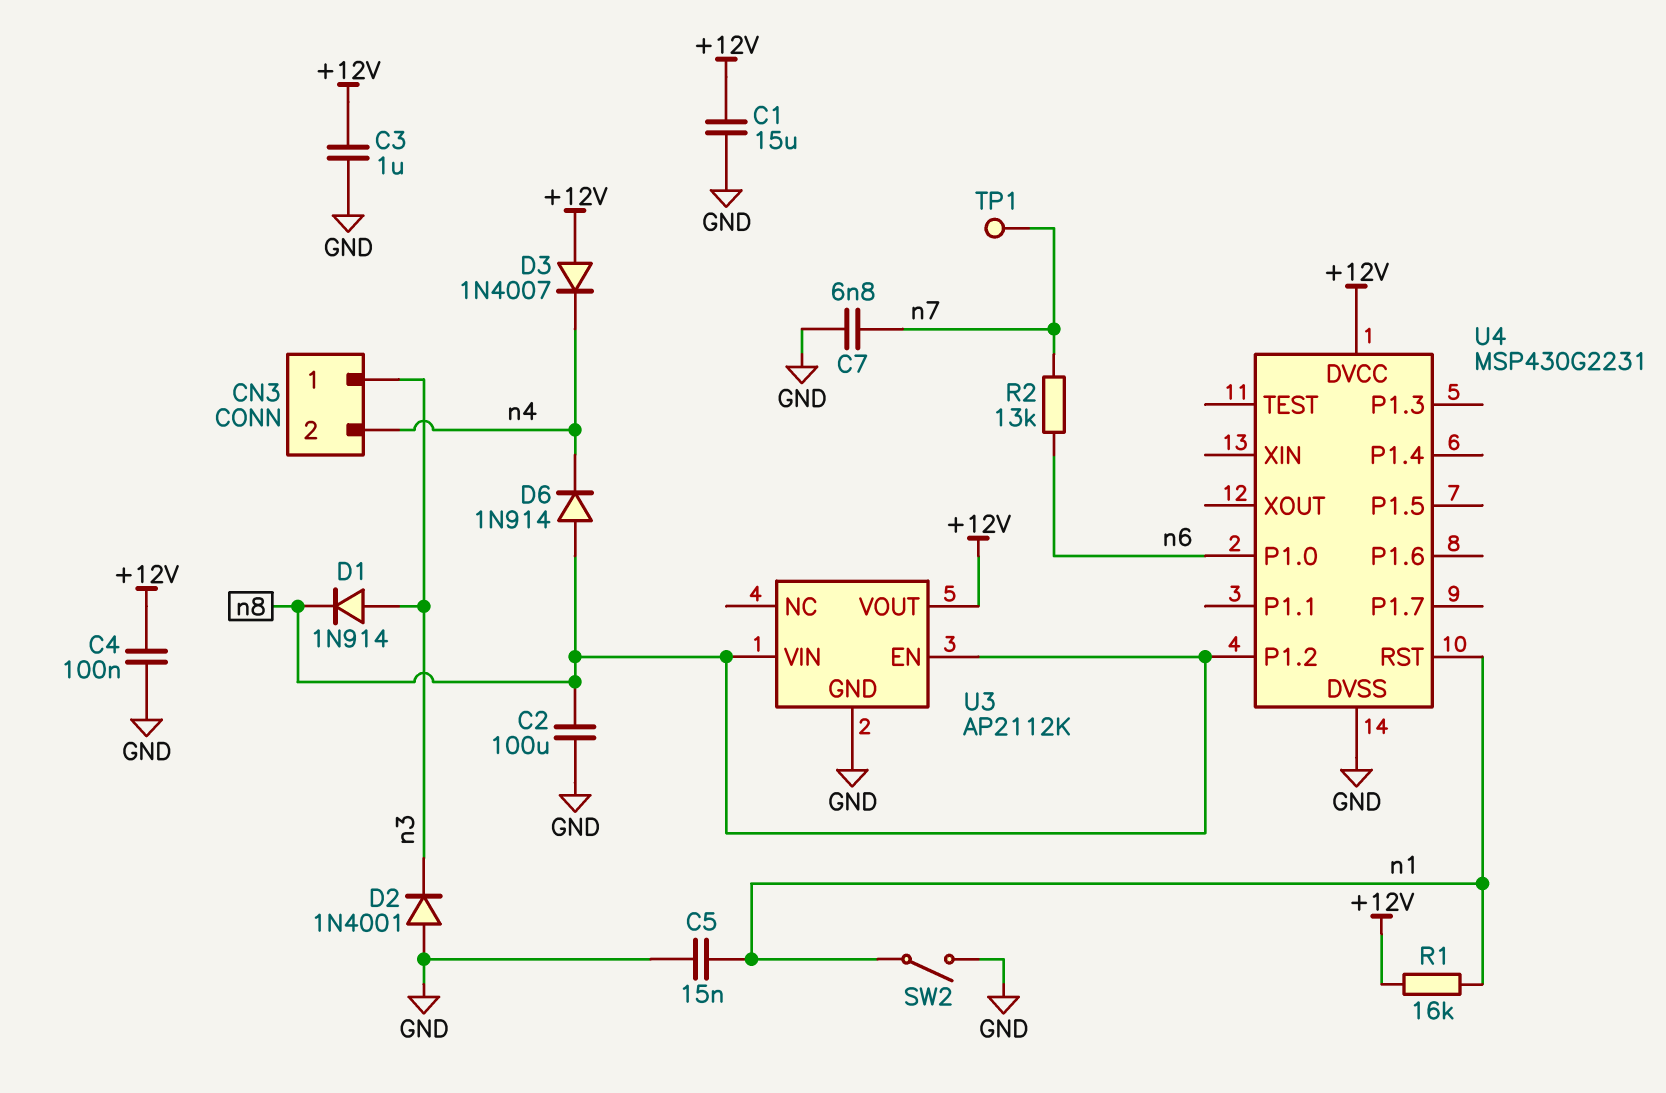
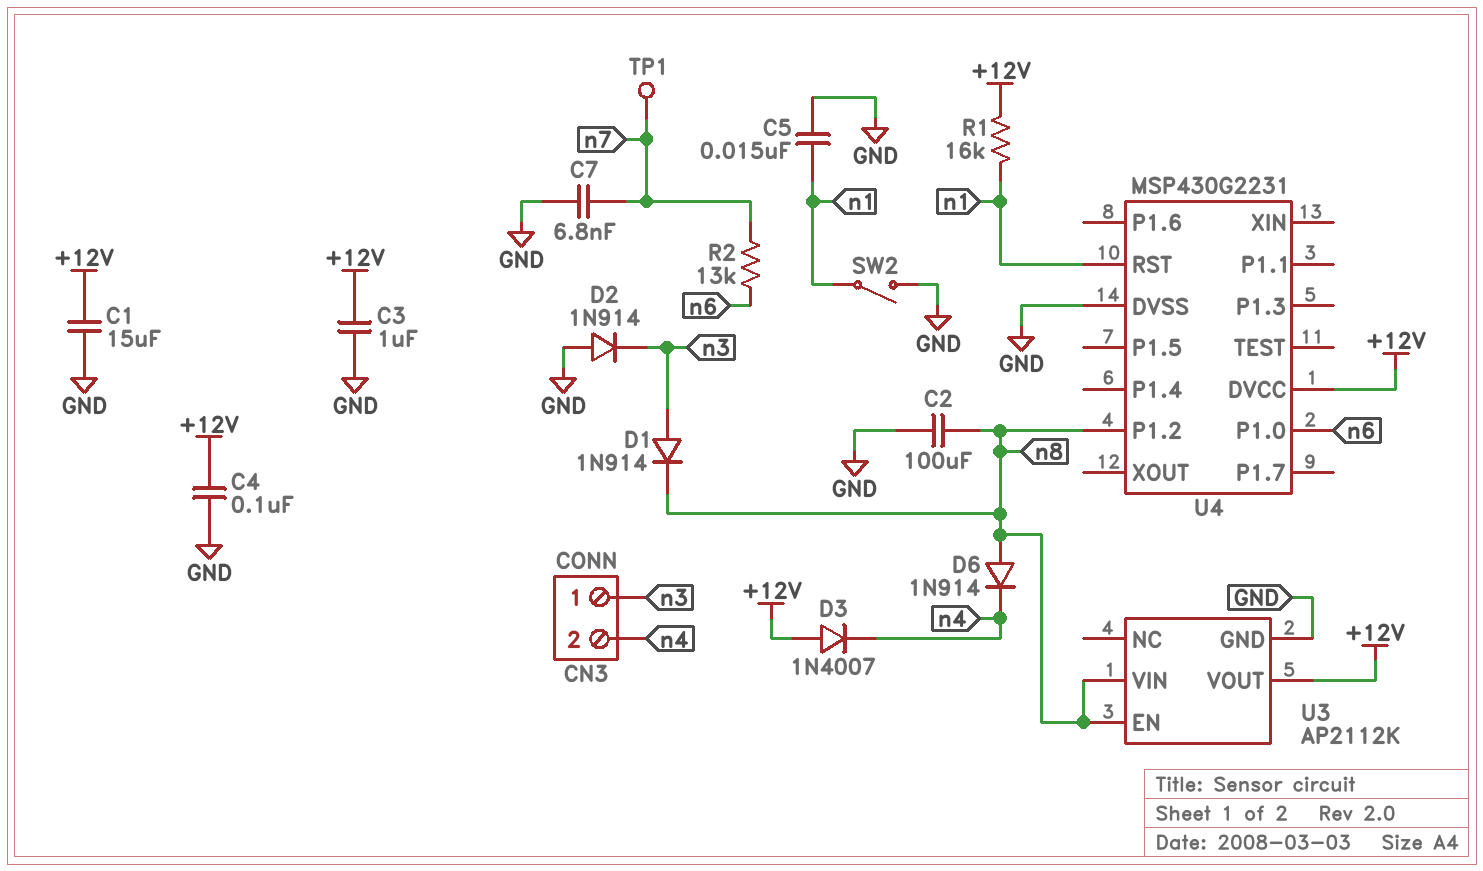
D2: diode 1N4001 (A GND, K n3) -> diode 1N914 (A GND, K n3)

